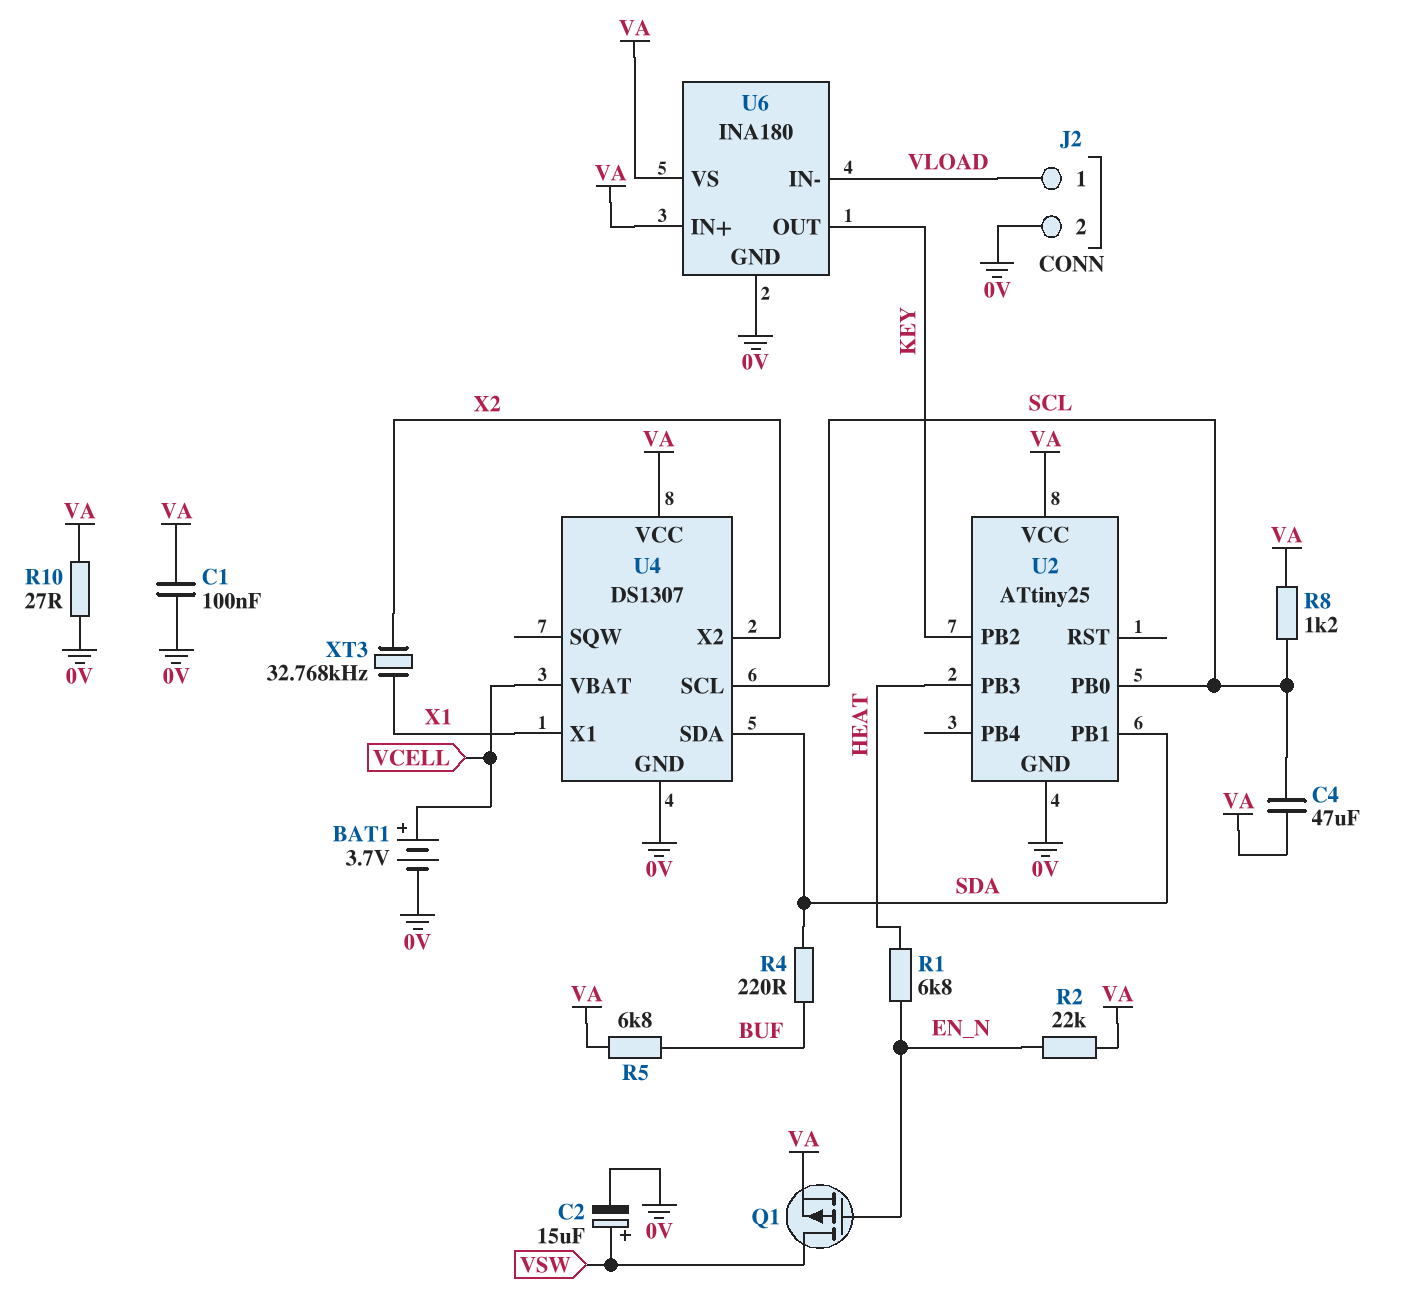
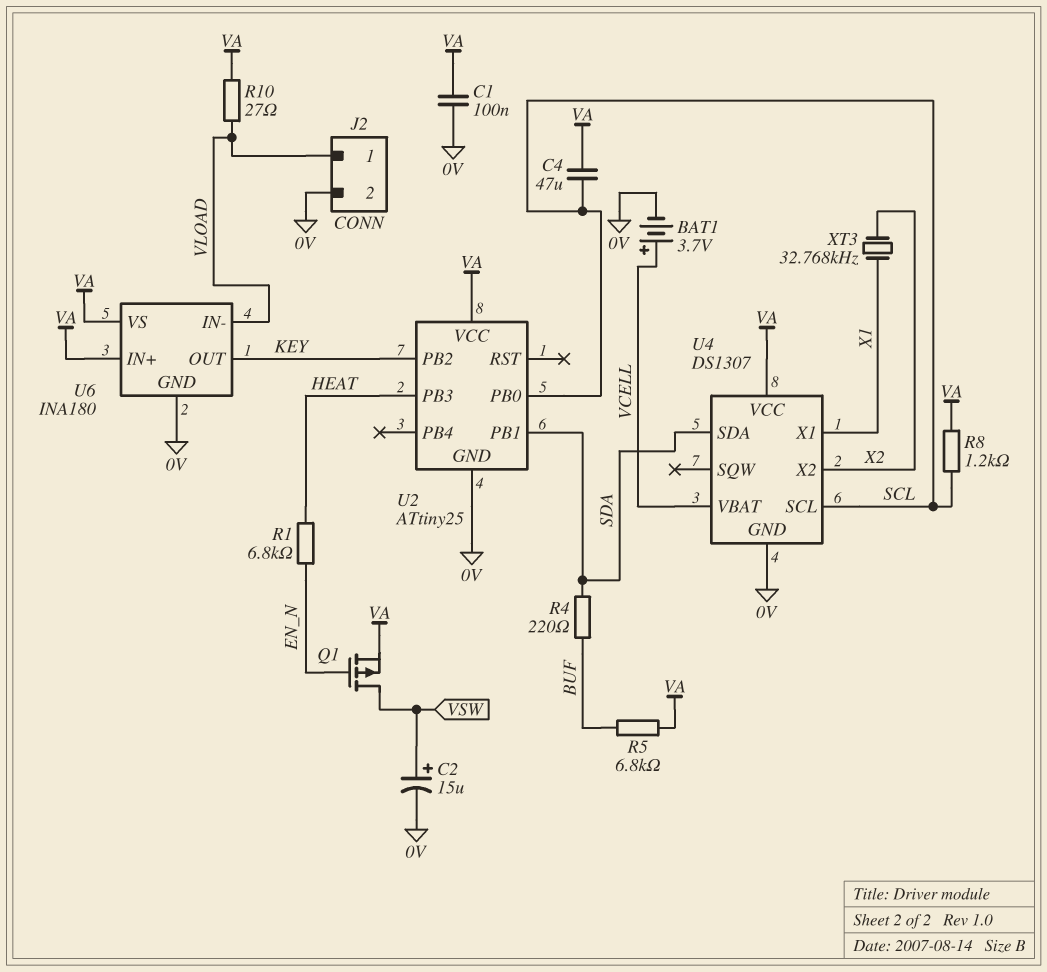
R2: 22k (EN_N, VA) -> none
R10: 27 (0V, VA) -> 27 (VA, VLOAD)

